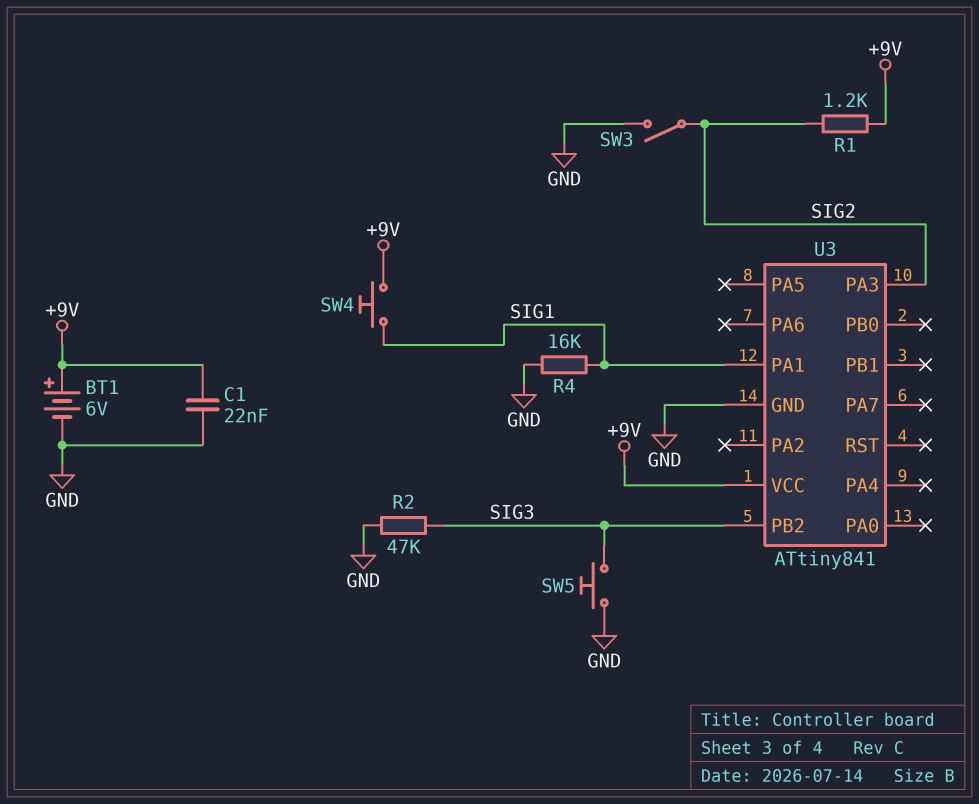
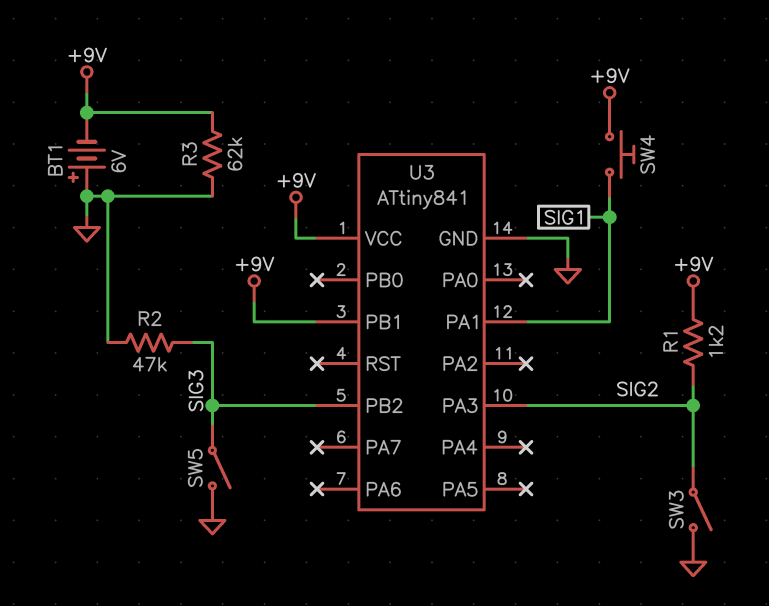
BT1: 6V (plus +9V, minus GND) -> 6V (plus GND, minus +9V)
C1: 22nF (+9V, GND) -> none
R3: none -> 62k (+9V, GND)
R4: 16k (GND, SIG1) -> none
SW5: button (GND, SIG3) -> switch (GND, SIG3)
U3 pin PB1: none -> +9V

